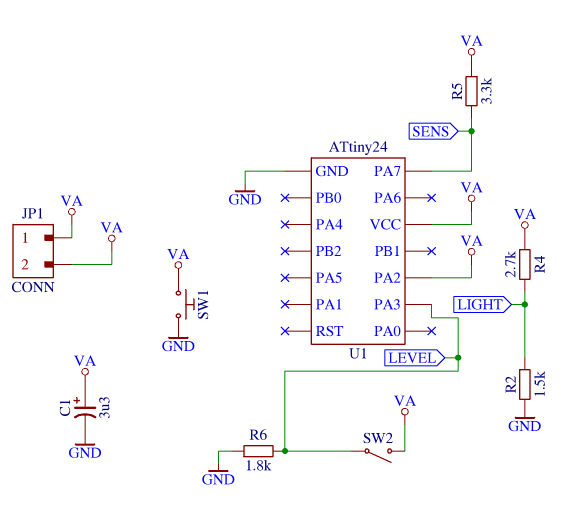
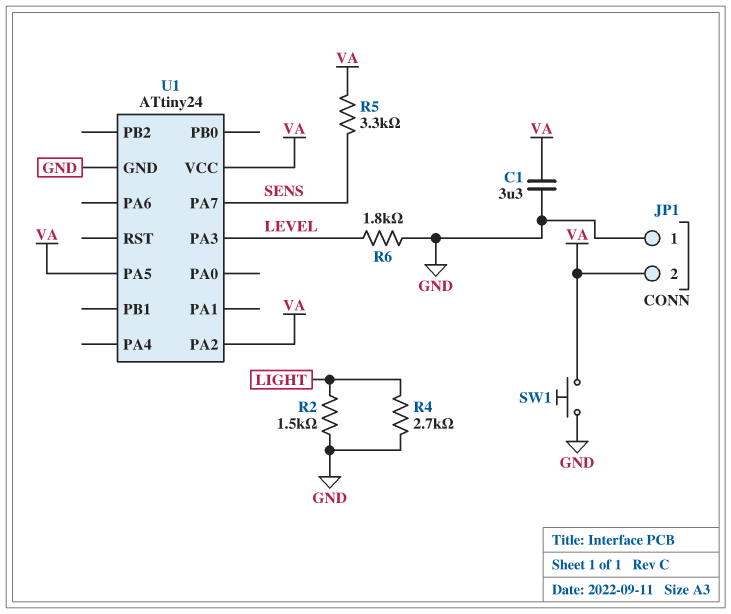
C1: 3.3uF (plus VA, minus GND) -> 3.3uF (GND, VA)
JP1 pin 1: VA -> GND
R4: 2.7k (LIGHT, VA) -> 2.7k (GND, LIGHT)
SW2: switch (LEVEL, VA) -> none
U1 pin PA5: none -> VA

